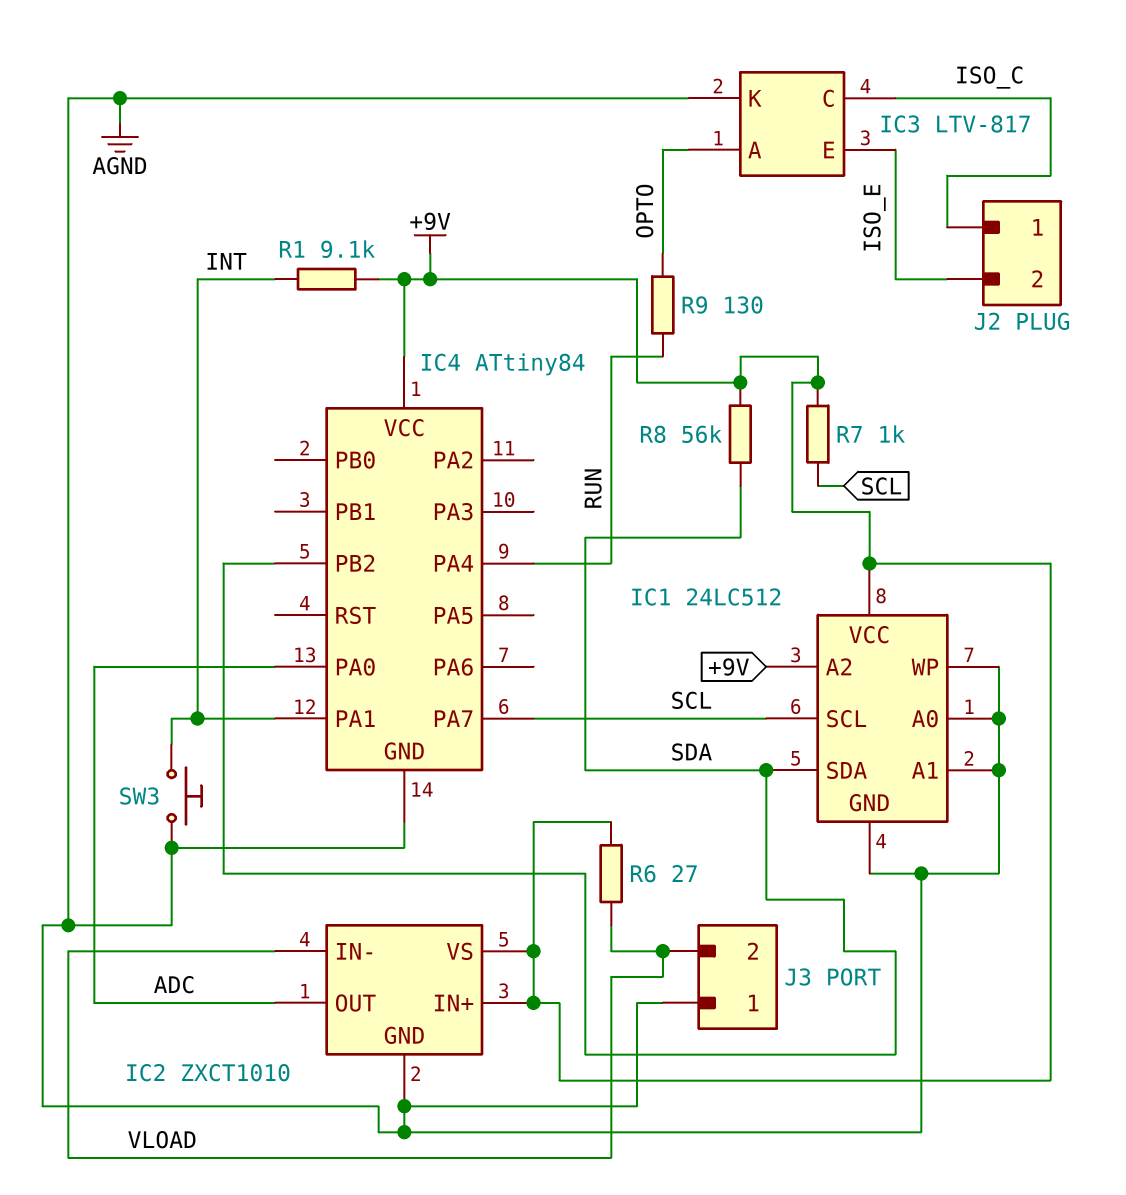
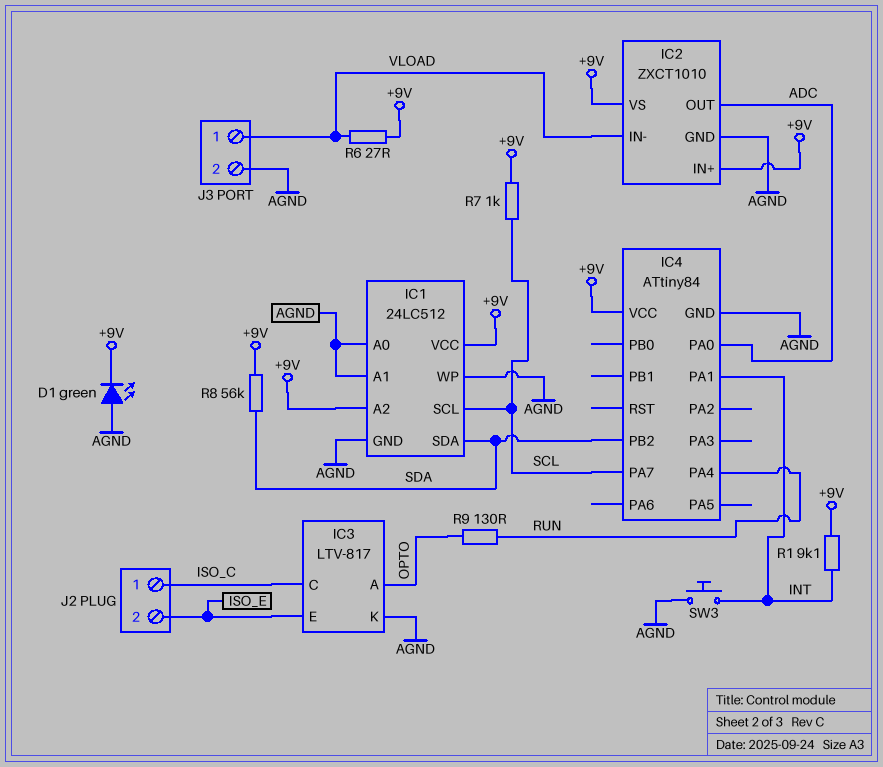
D1: none -> LED green (A AGND, K +9V)
J3 pin 1: AGND -> VLOAD
J3 pin 2: VLOAD -> AGND

